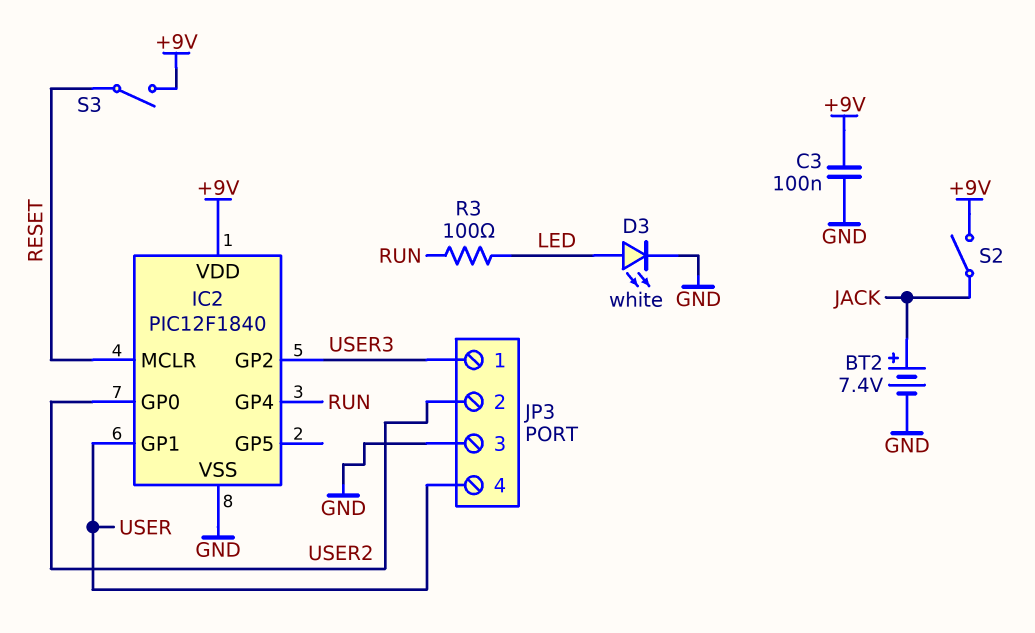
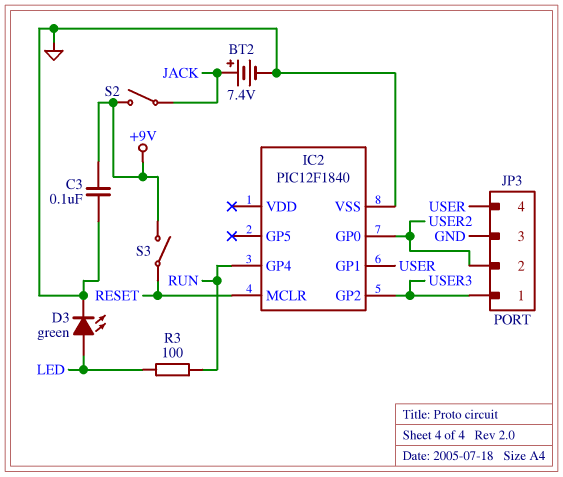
D3: LED white (A LED, K GND) -> LED green (A LED, K GND)
IC2 pin VDD: +9V -> none

